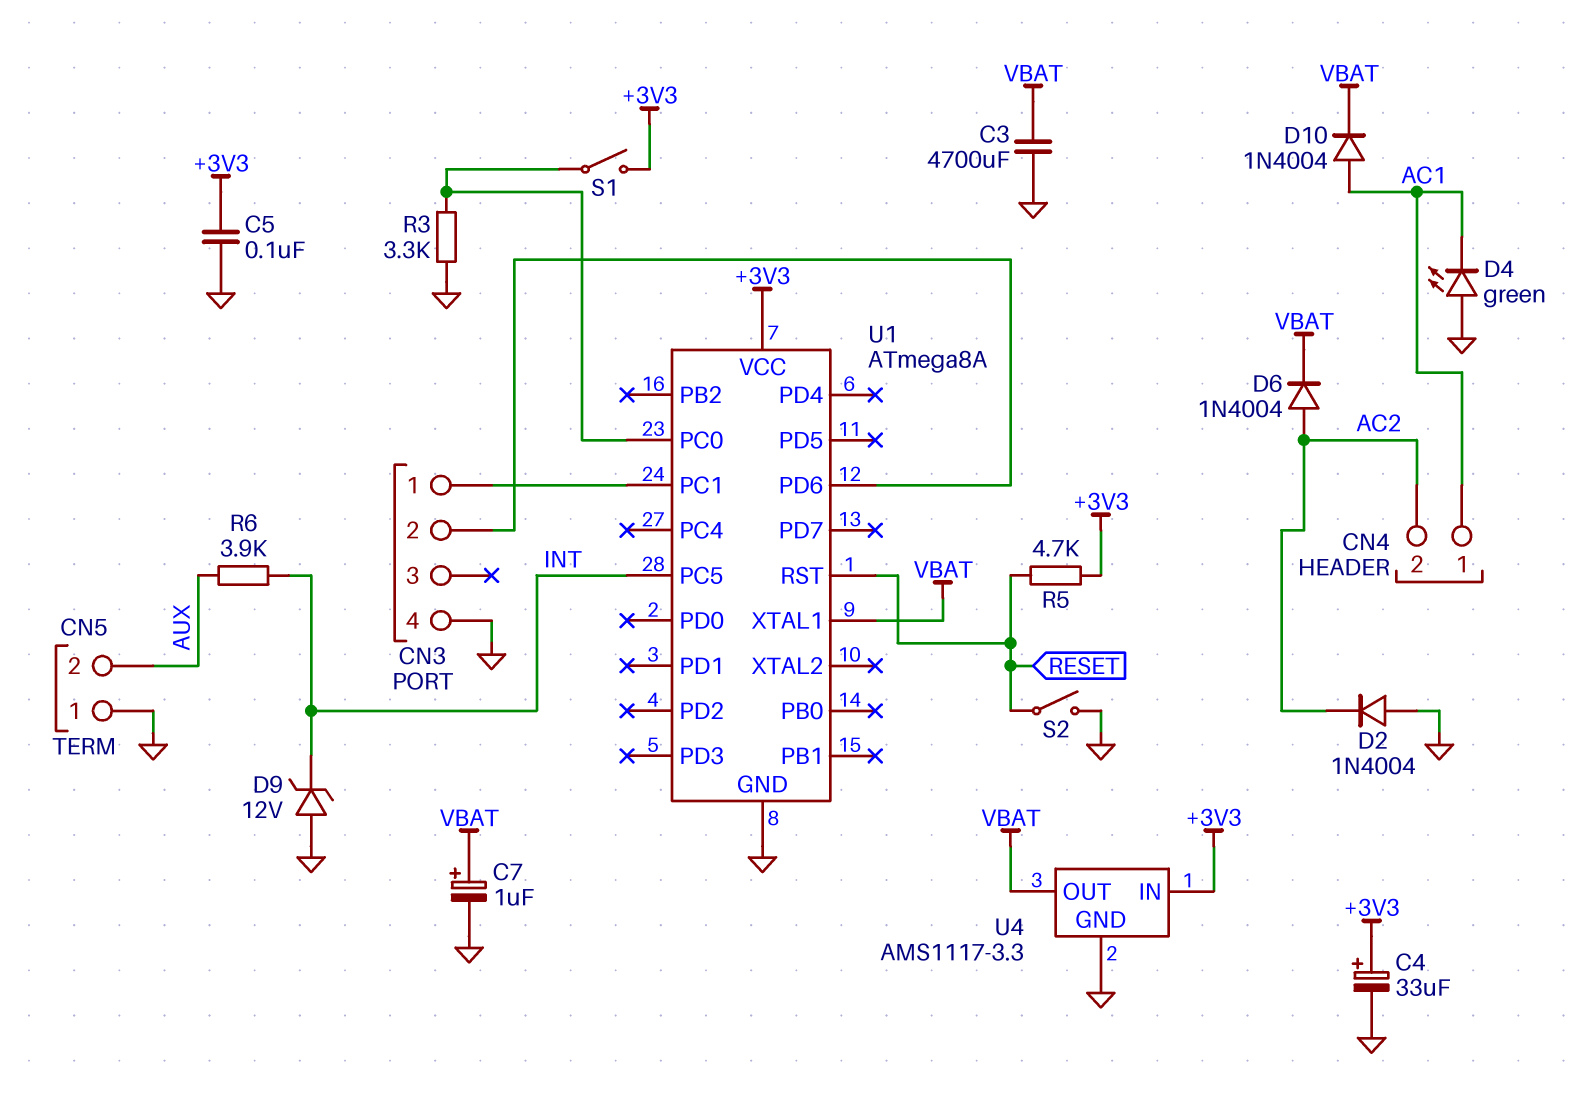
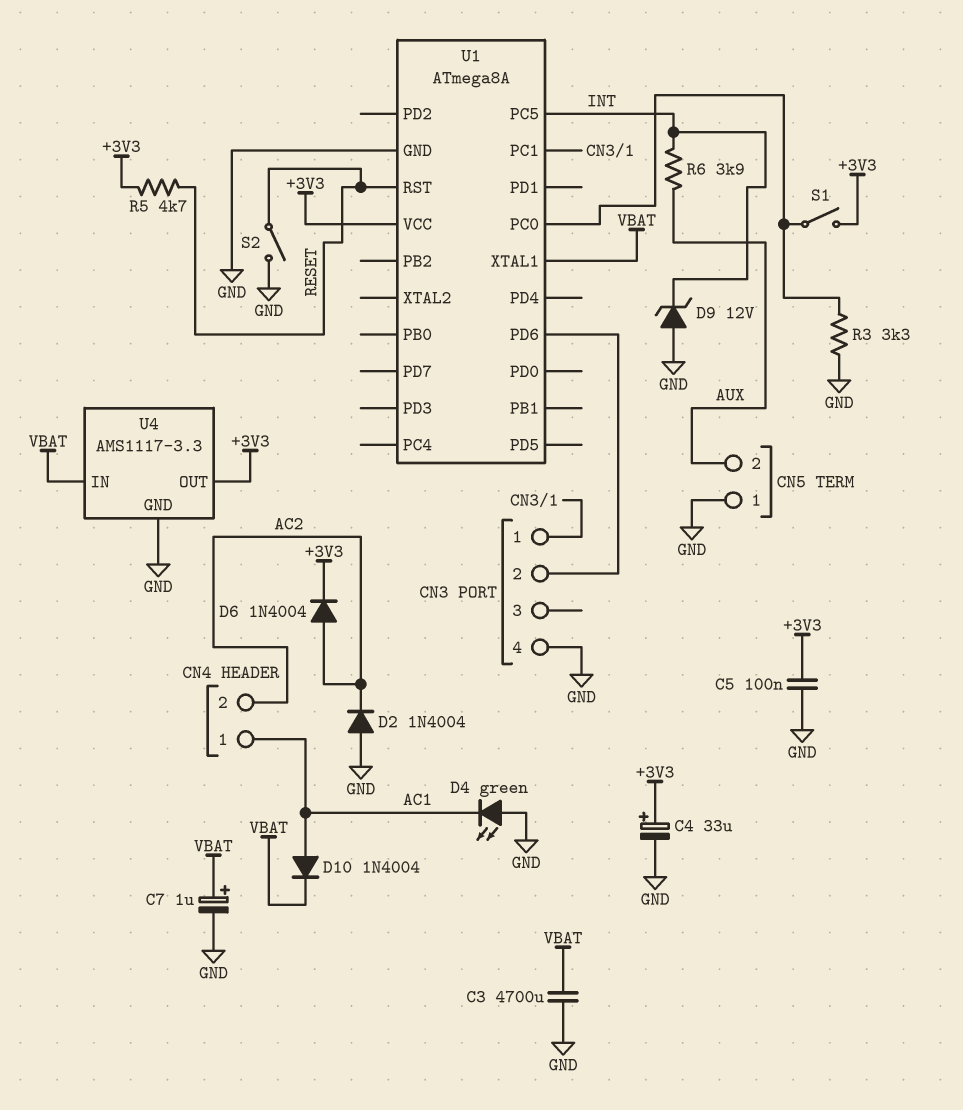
D6: diode 1N4004 (A AC2, K VBAT) -> diode 1N4004 (A AC2, K +3V3)
U4 pin IN: +3V3 -> VBAT
U4 pin OUT: VBAT -> +3V3

